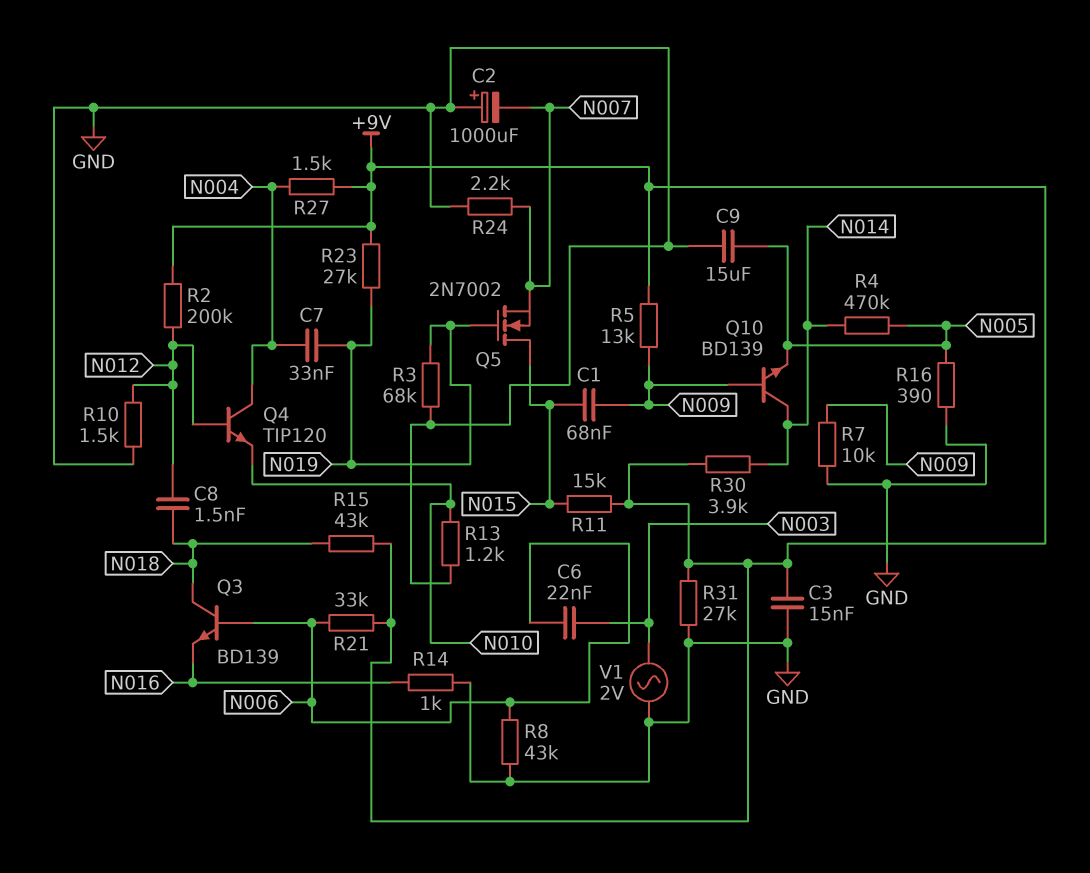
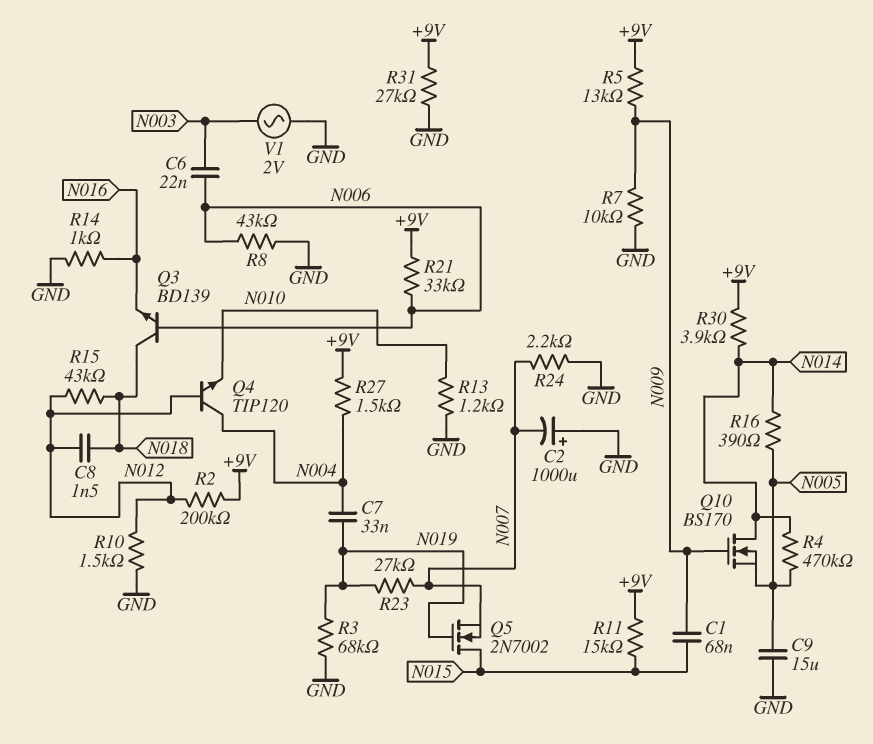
C3: 15nF (+9V, GND) -> none
Q10: NPN BD139 (B N009, C N014, E N005) -> NMOS BS170 (G N009, D N014, S N005)
R15: 43k (+9V, N018) -> 43k (N012, N018)
R16: 390 (GND, N005) -> 390 (N005, N014)
R23: 27k (+9V, N019) -> 27k (N007, N019)

